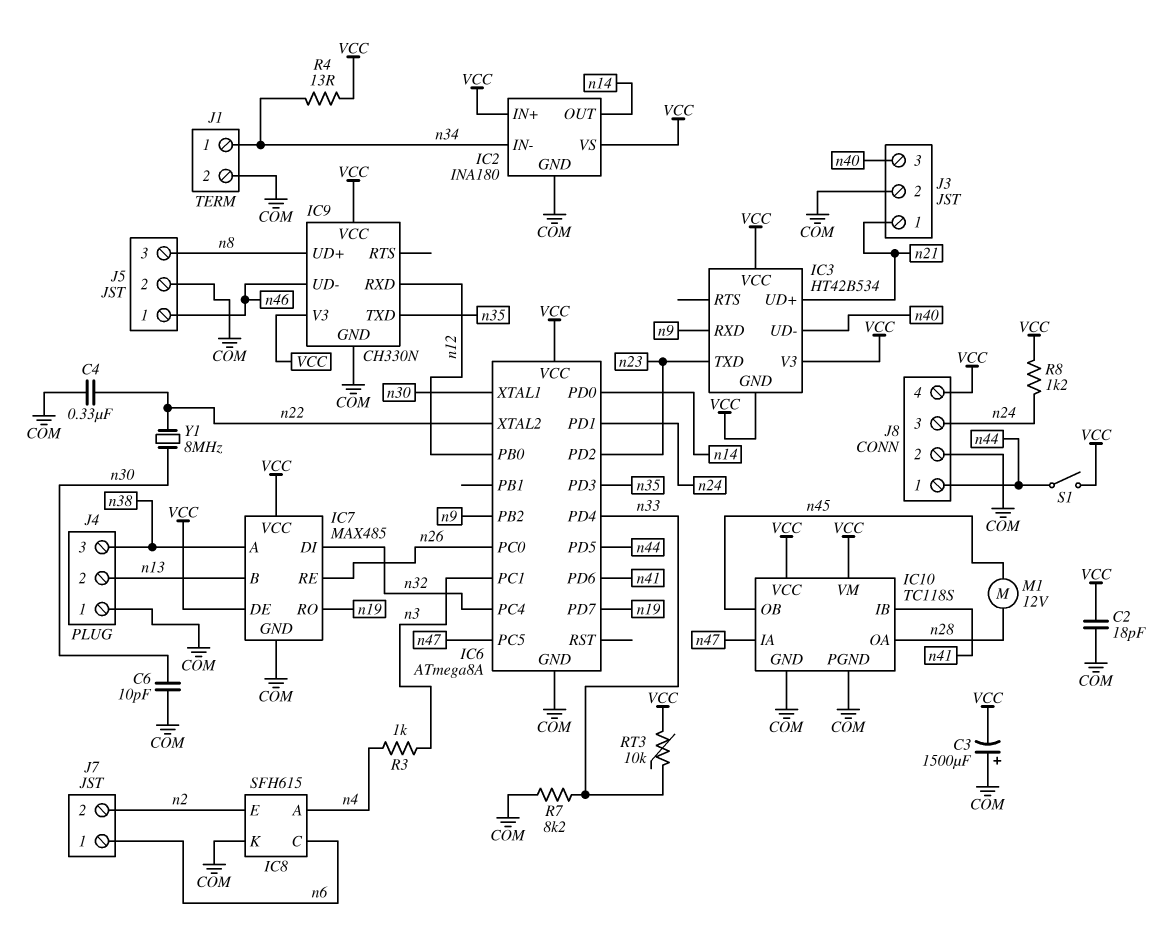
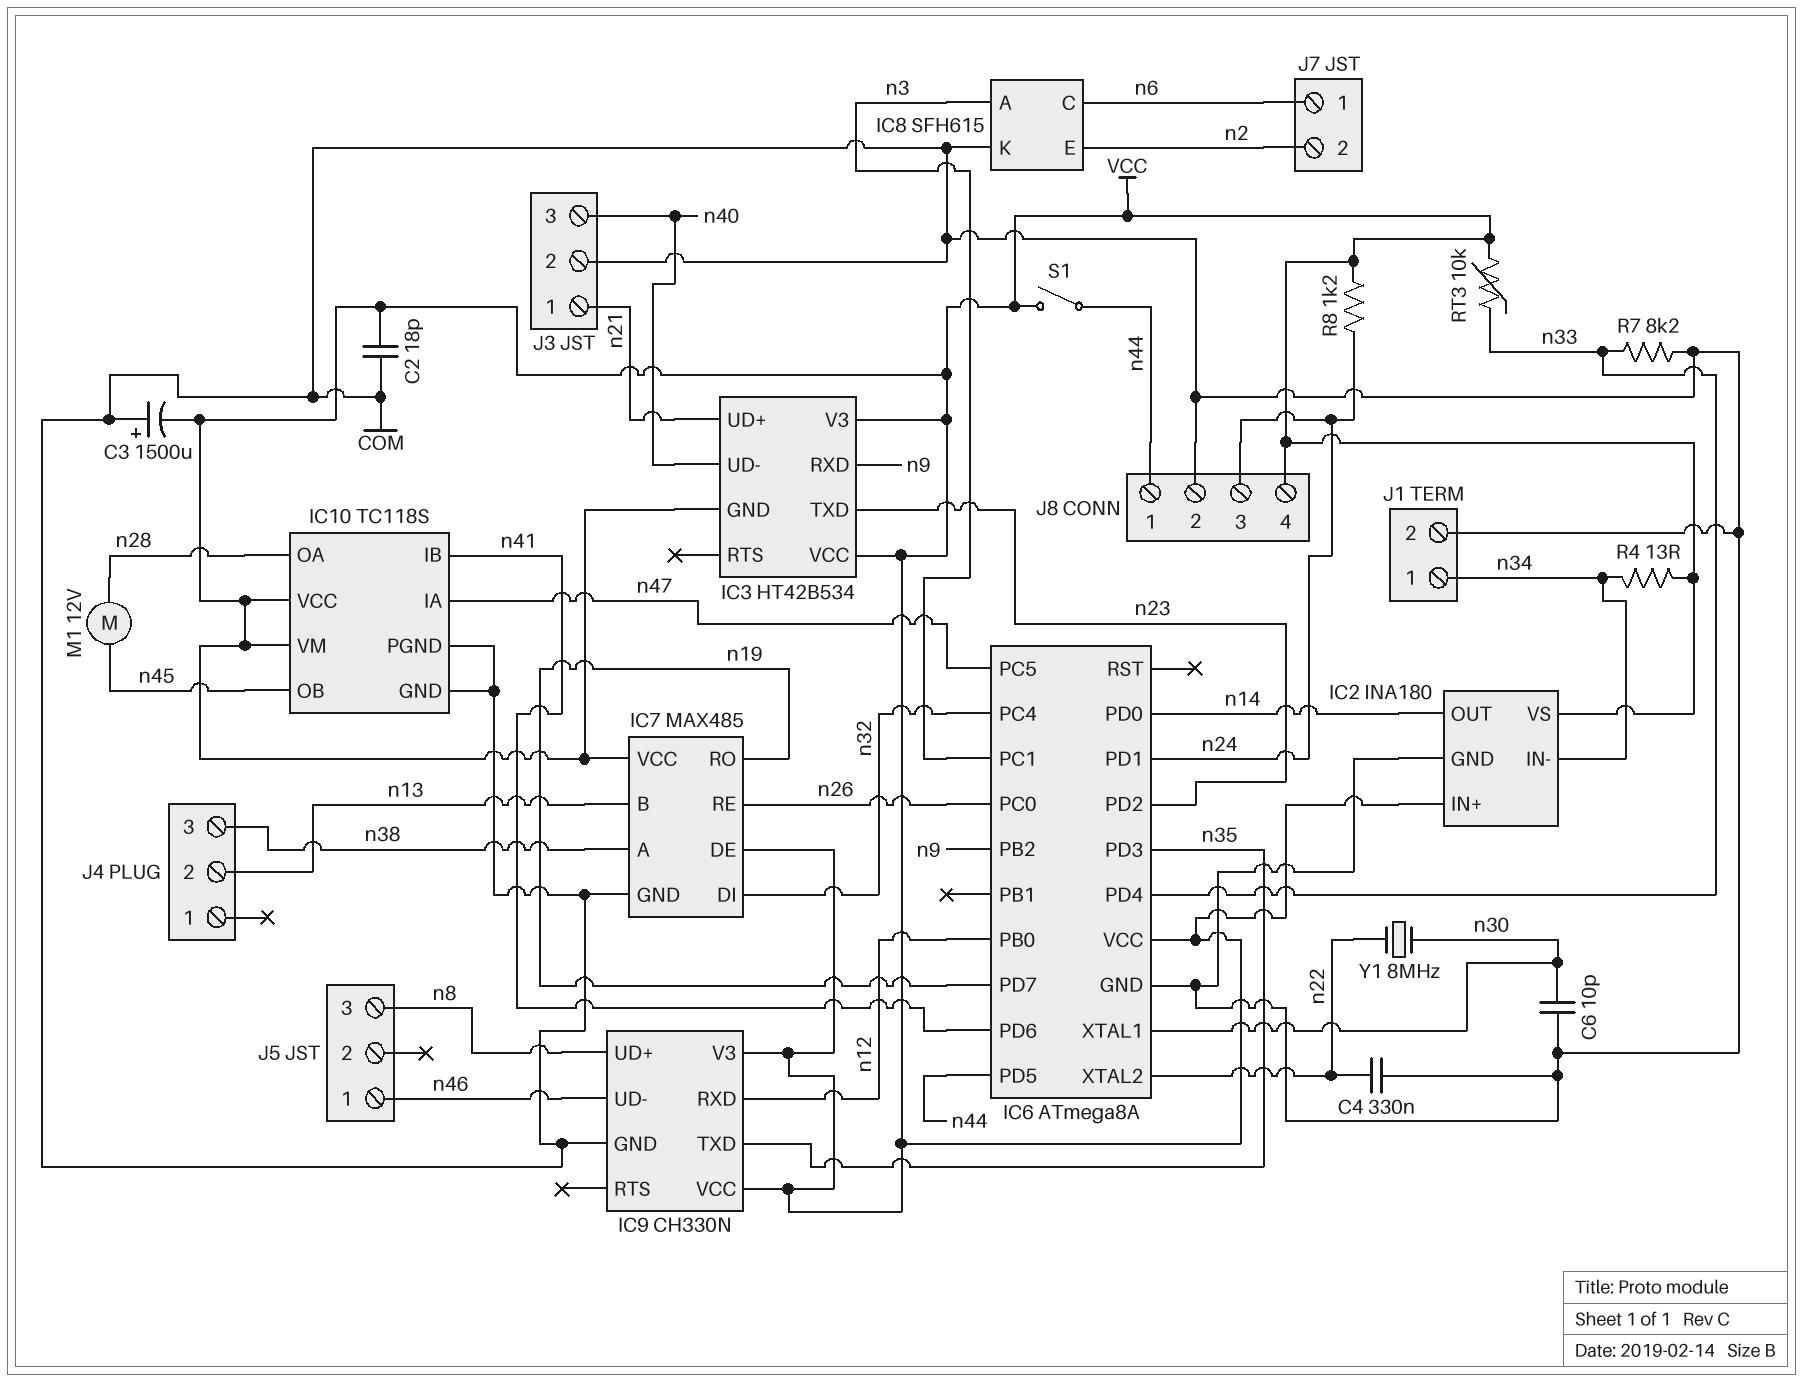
IC8 pin A: n4 -> n3
J4 pin 1: COM -> none
J5 pin 2: COM -> none
R3: 1k (n3, n4) -> none

